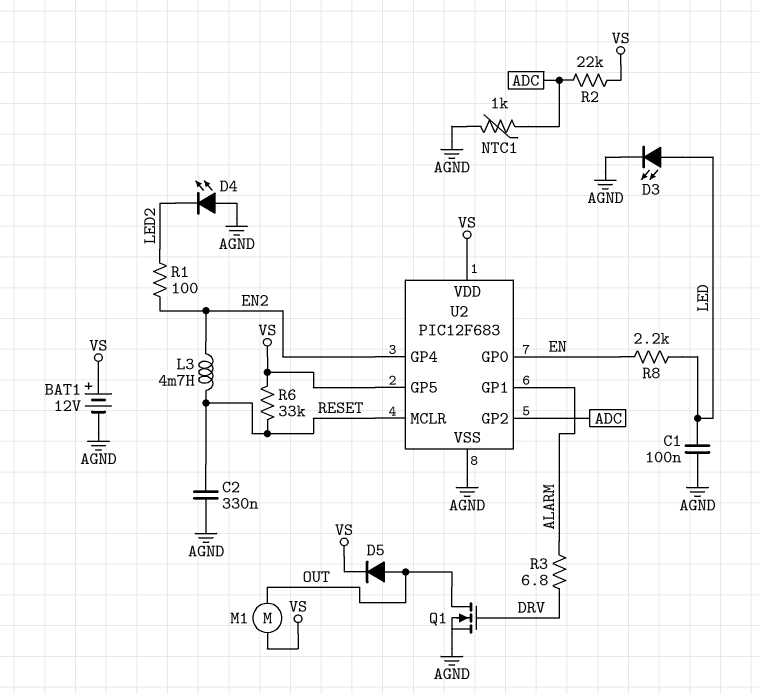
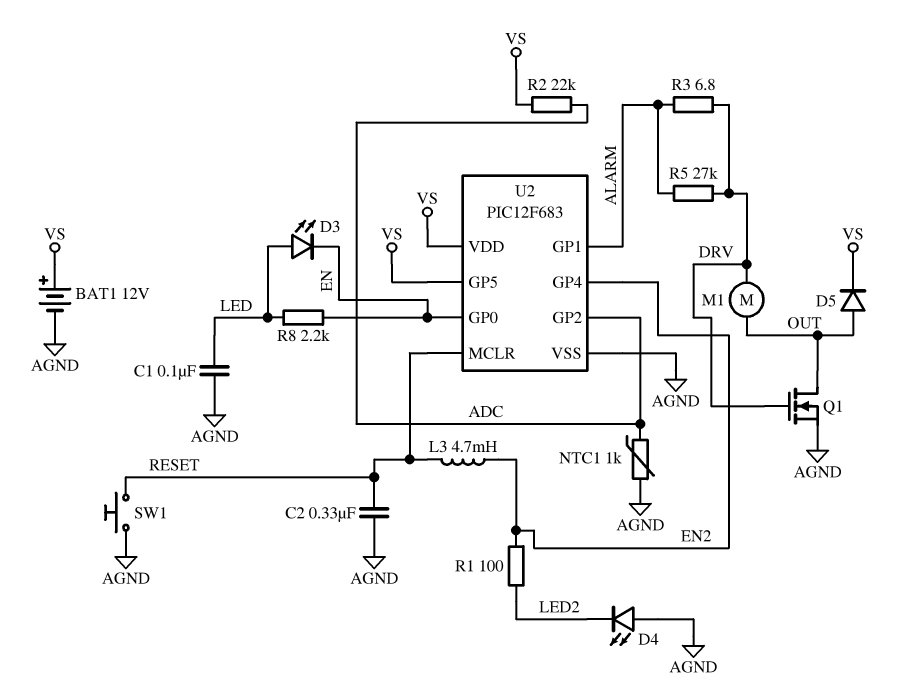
D3: LED (A LED, K AGND) -> LED (A LED, K EN)
M1: motor (OUT, VS) -> motor (DRV, OUT)
R5: none -> 27k (ALARM, DRV)
R6: 33k (RESET, VS) -> none
SW1: none -> button (AGND, RESET)

